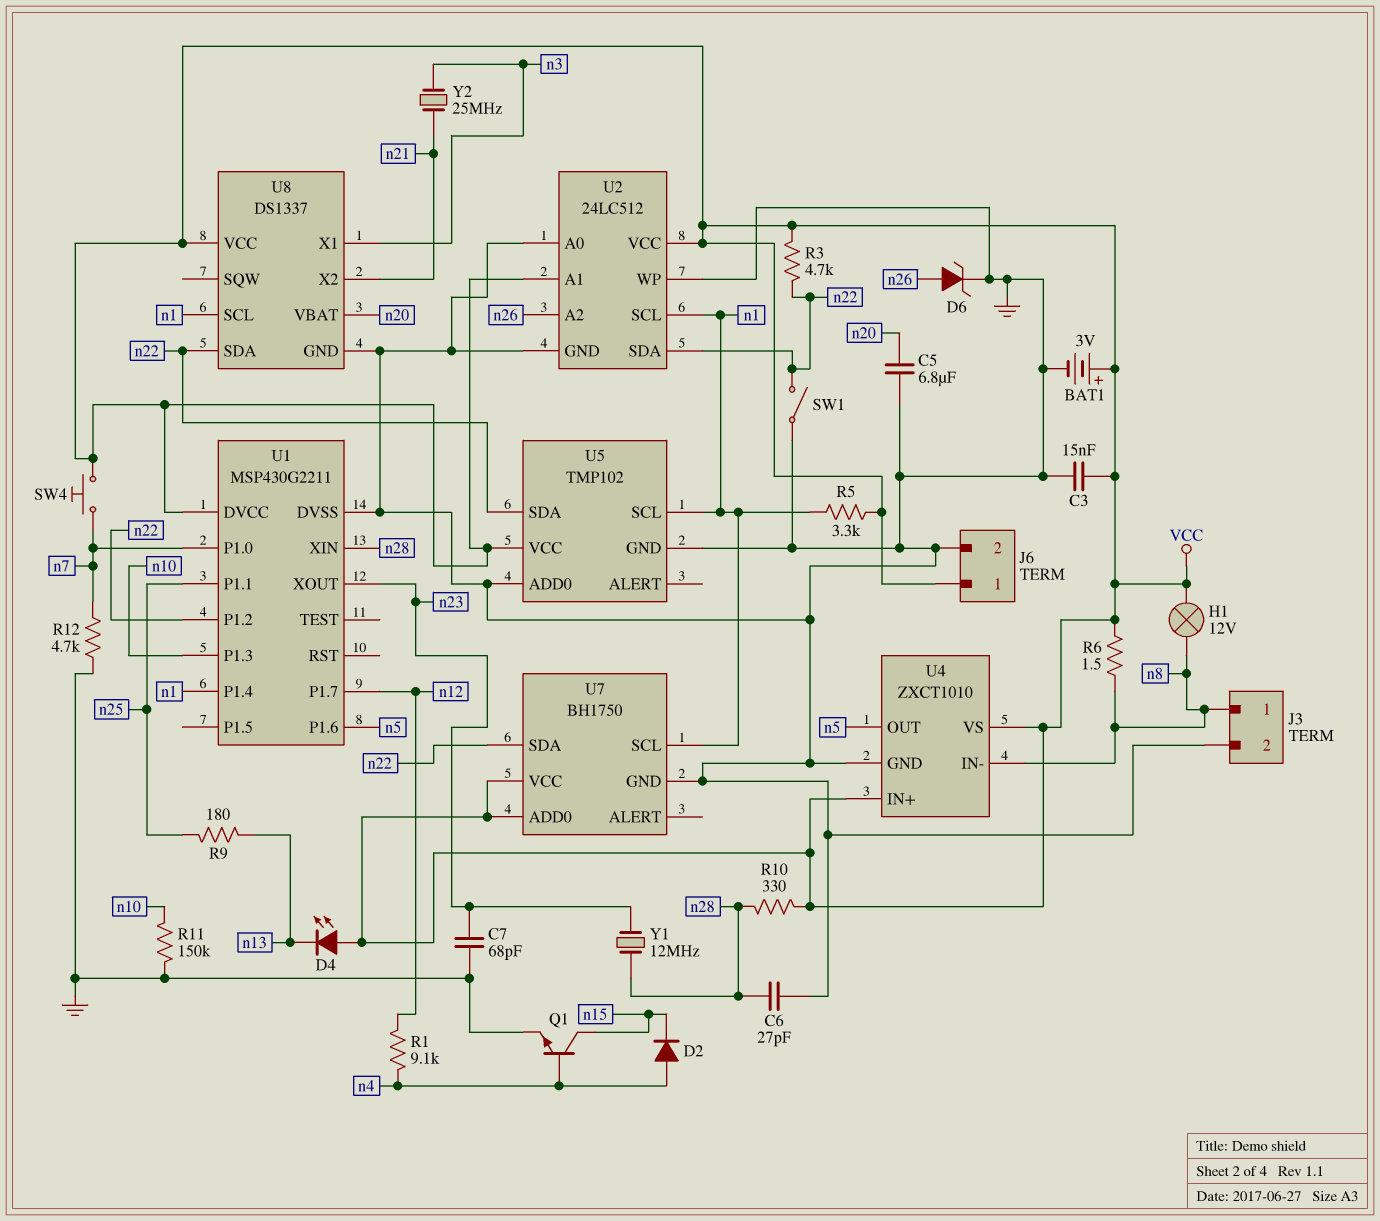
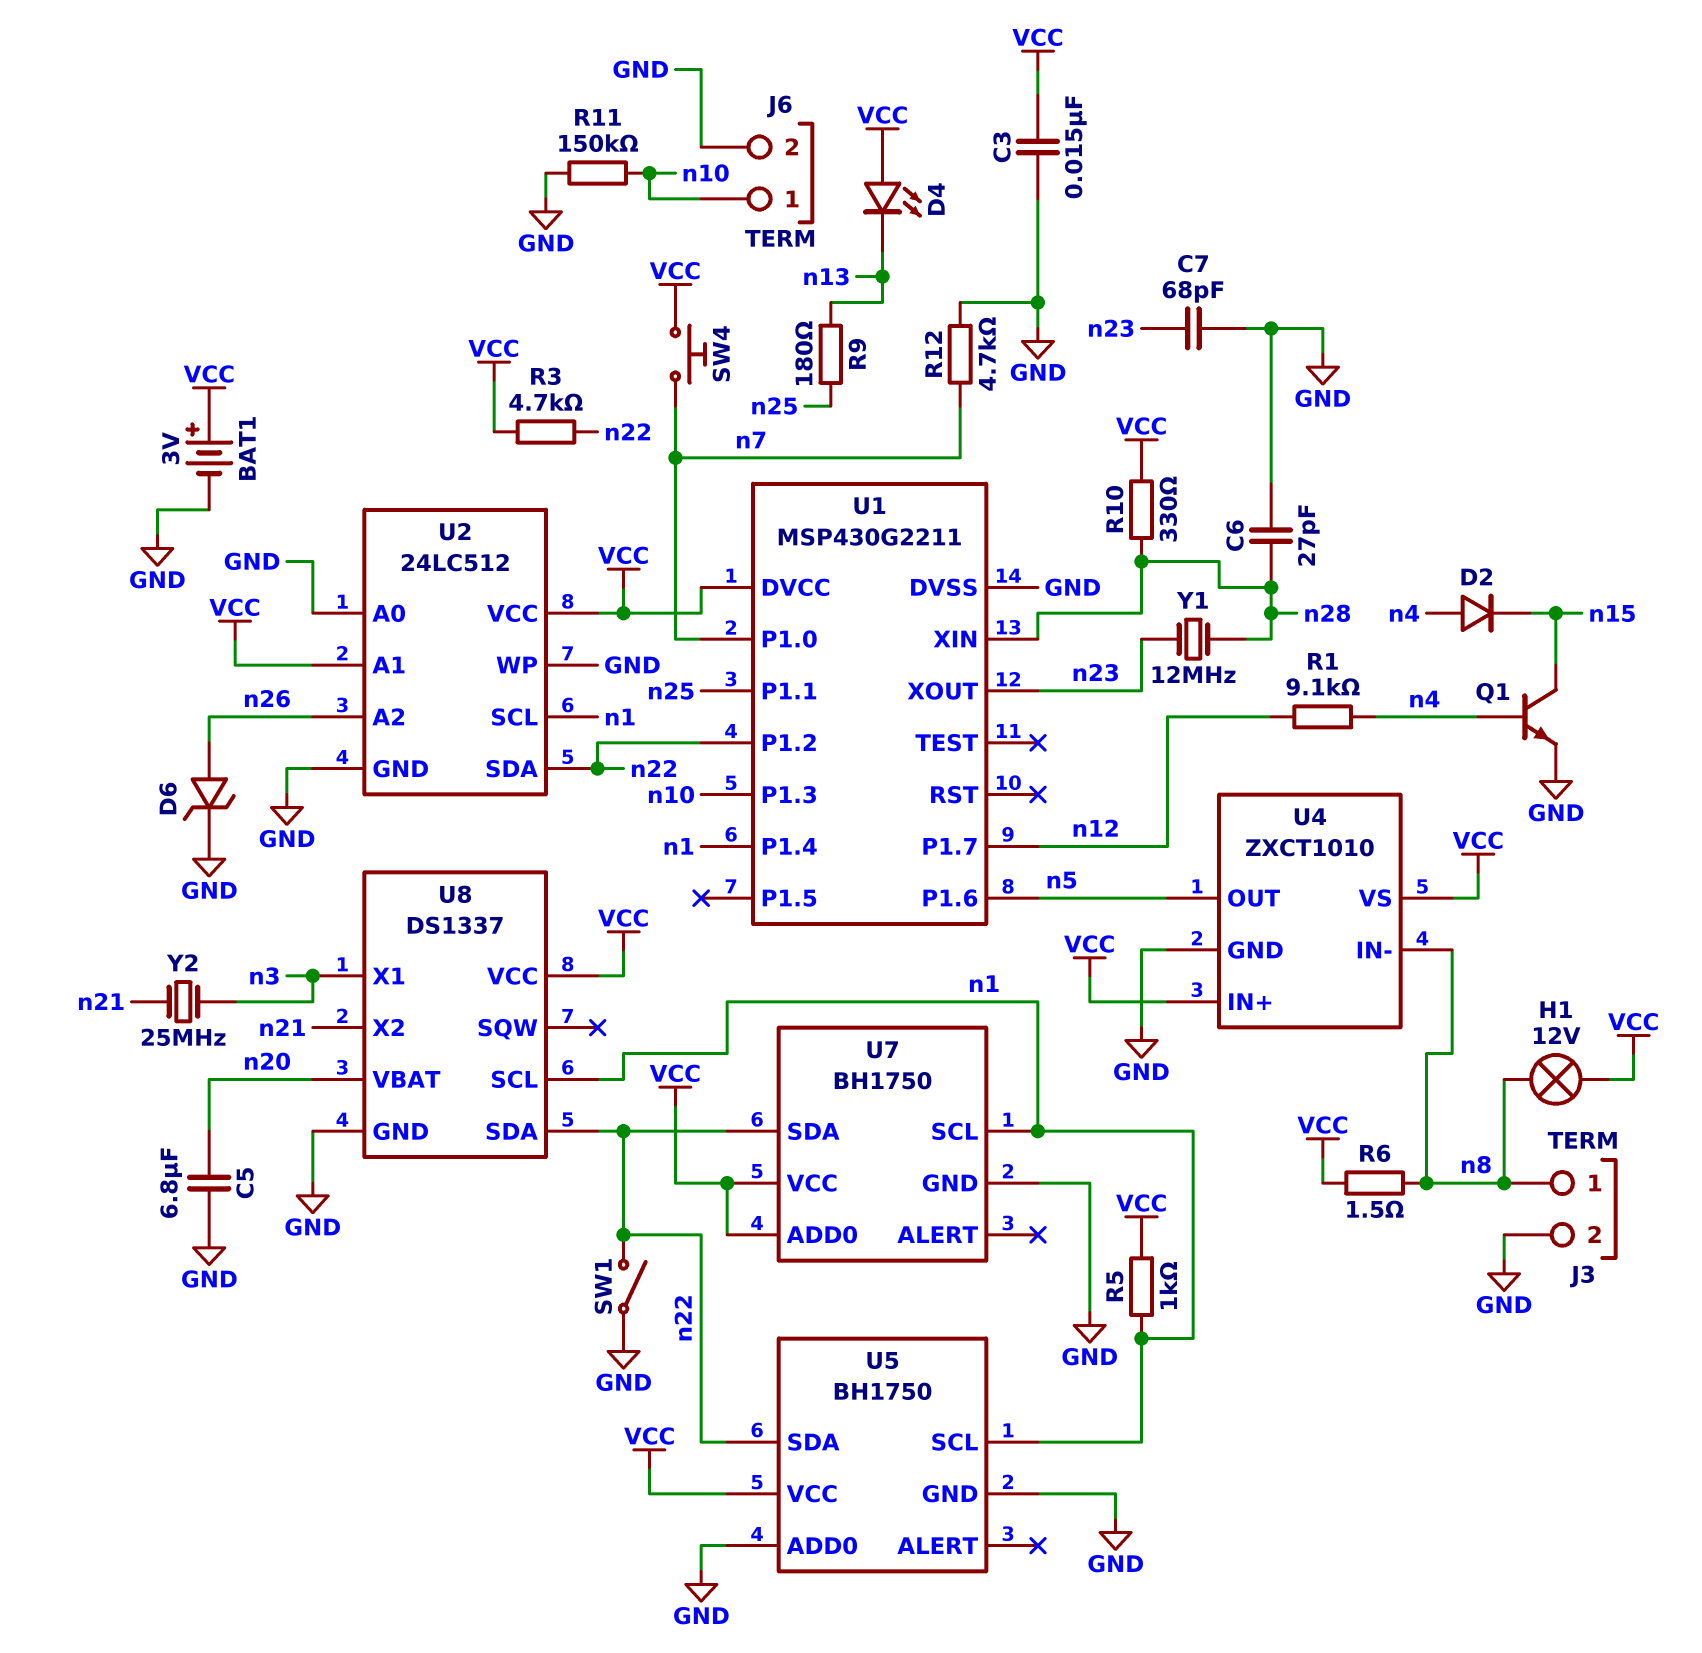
J6 pin 1: VCC -> n10
R5: 3.3k (VCC, n1) -> 1k (VCC, n1)
U5: TMP102 -> BH1750

